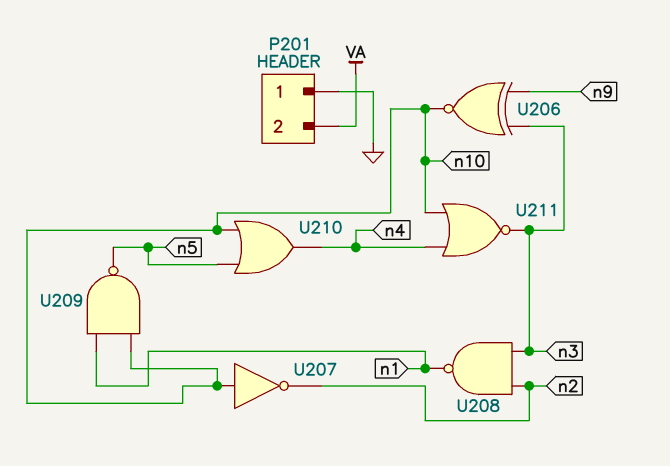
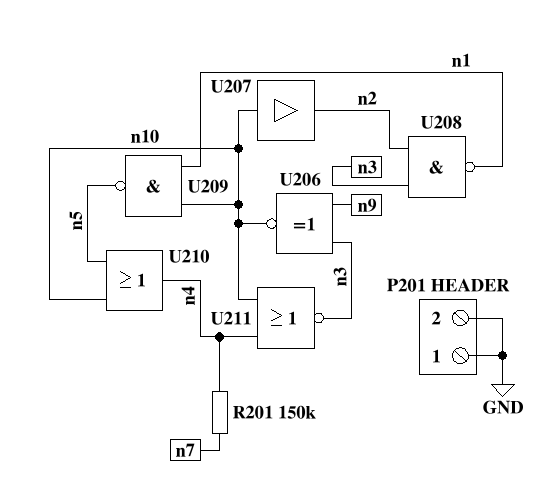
P201 pin 2: VA -> GND
R201: none -> 150k (n4, n7)
U207: NOT (in n10, out n2) -> buffer (in n10, out n2)

